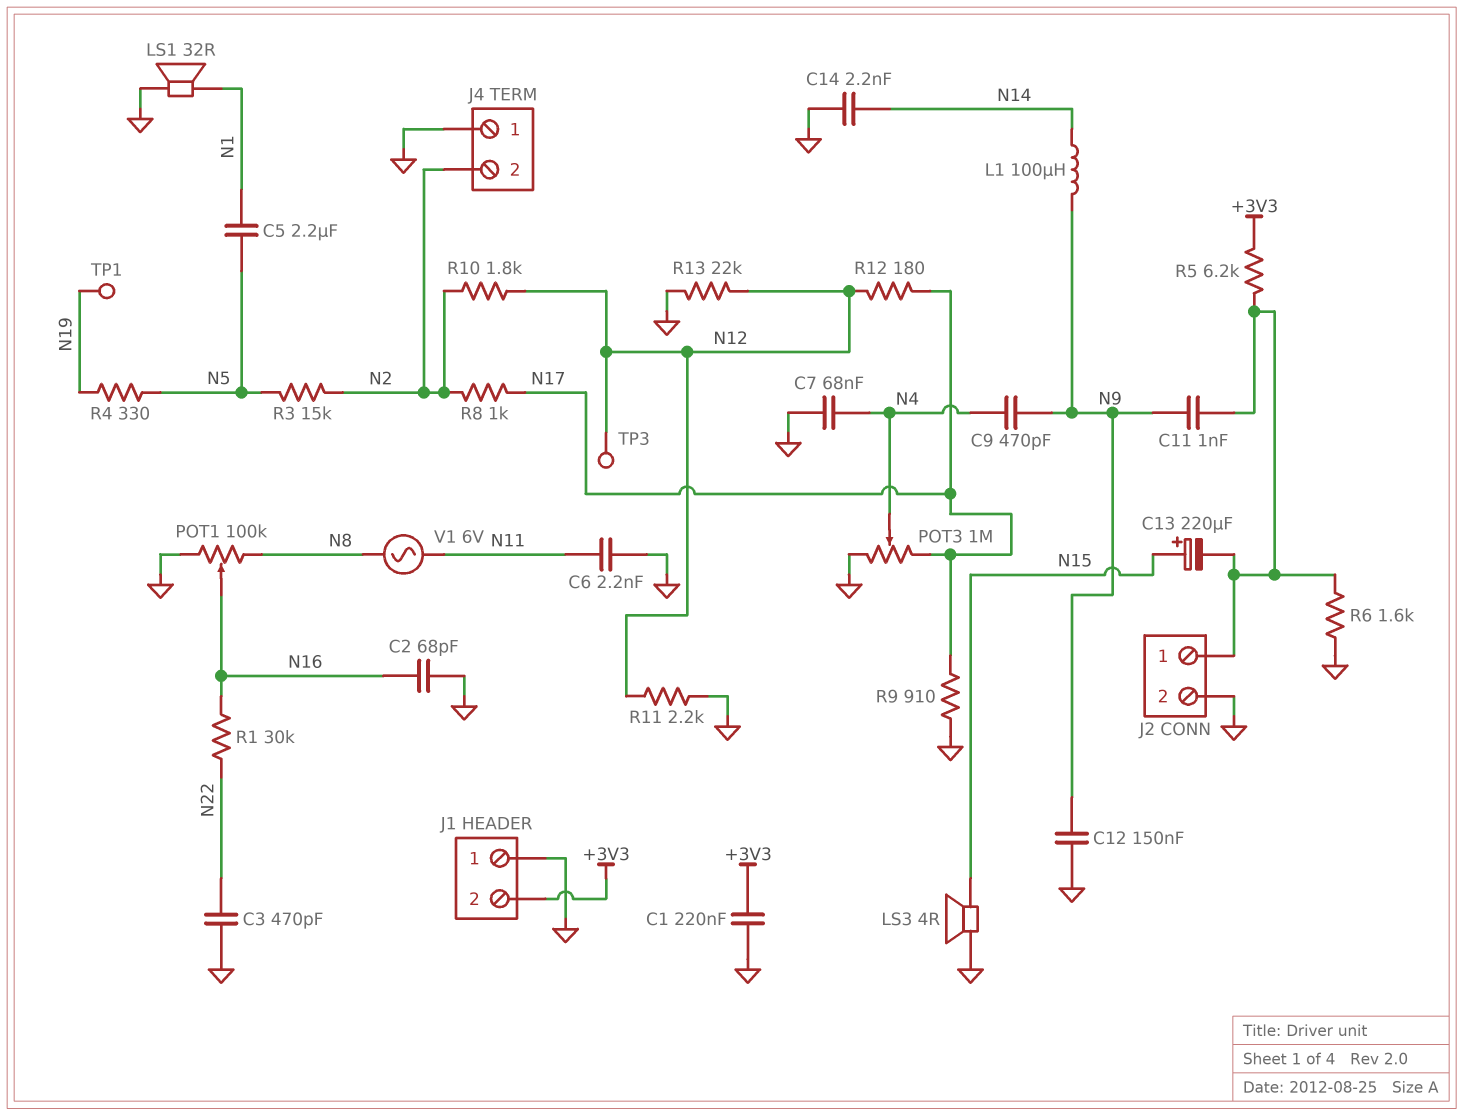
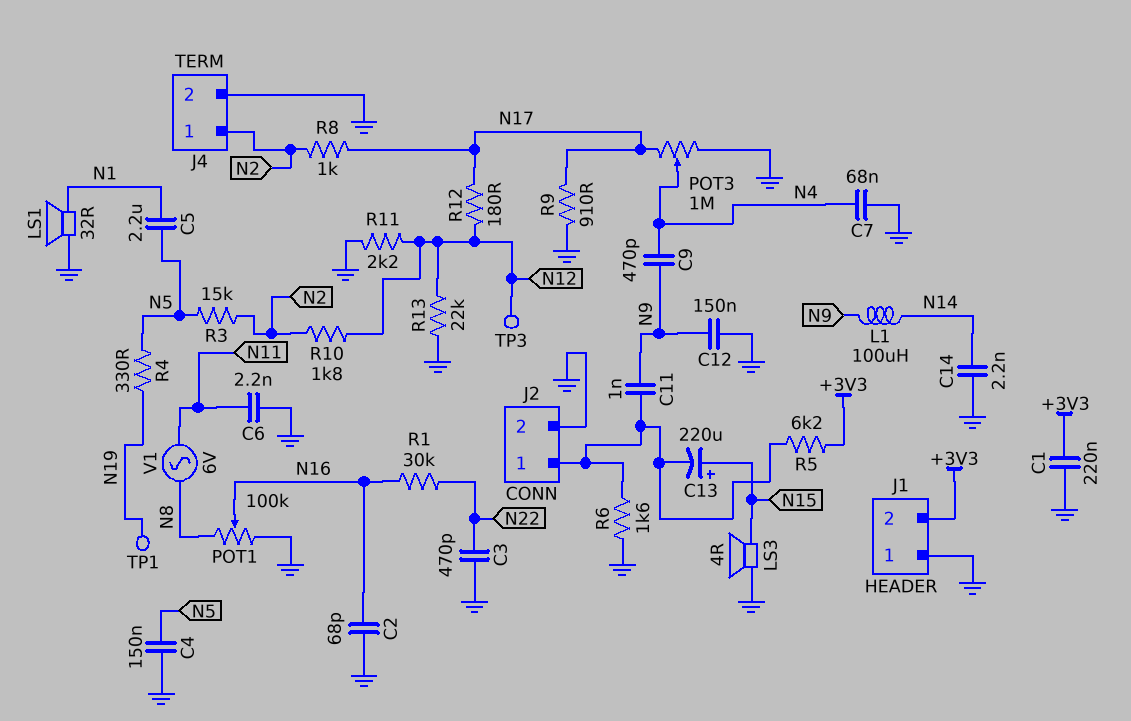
C4: none -> 150nF (GND, N5)
J4 pin 1: GND -> N2
J4 pin 2: N2 -> GND

